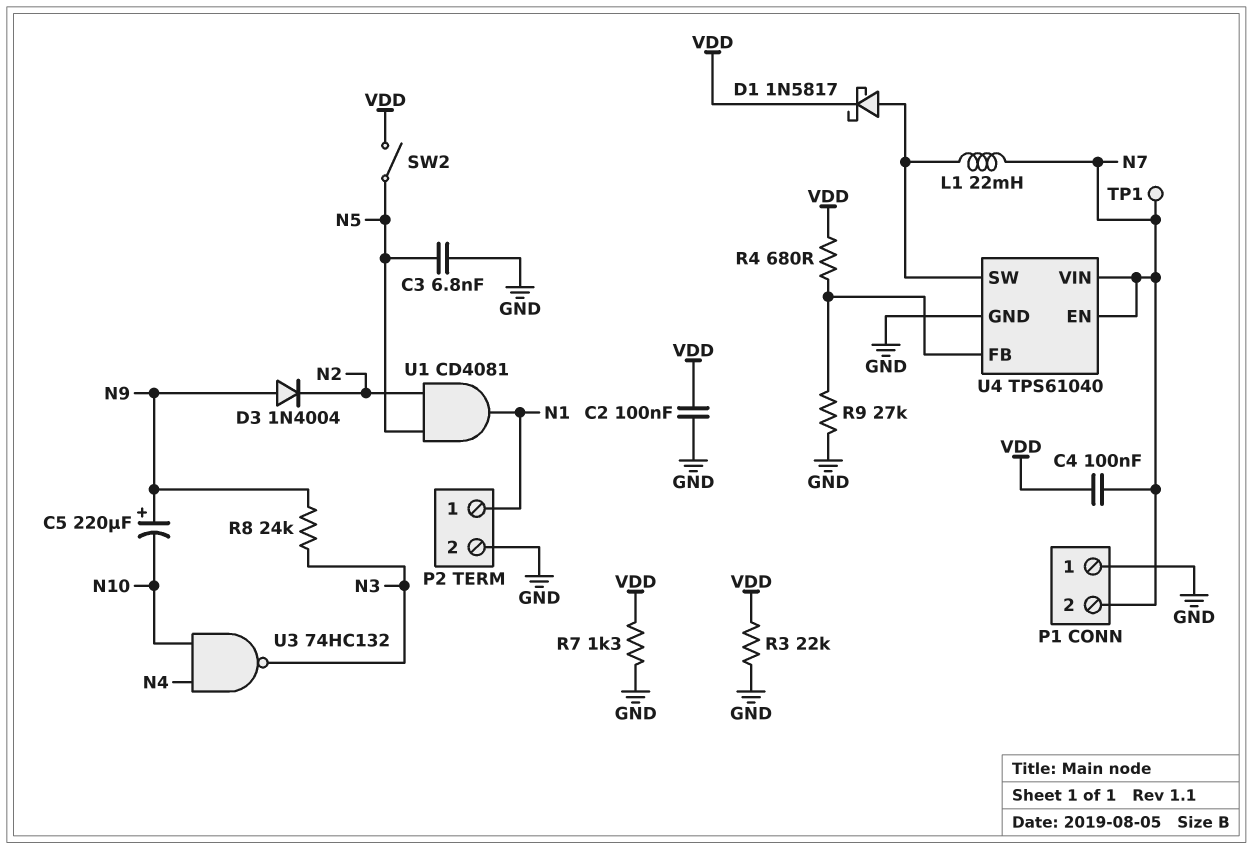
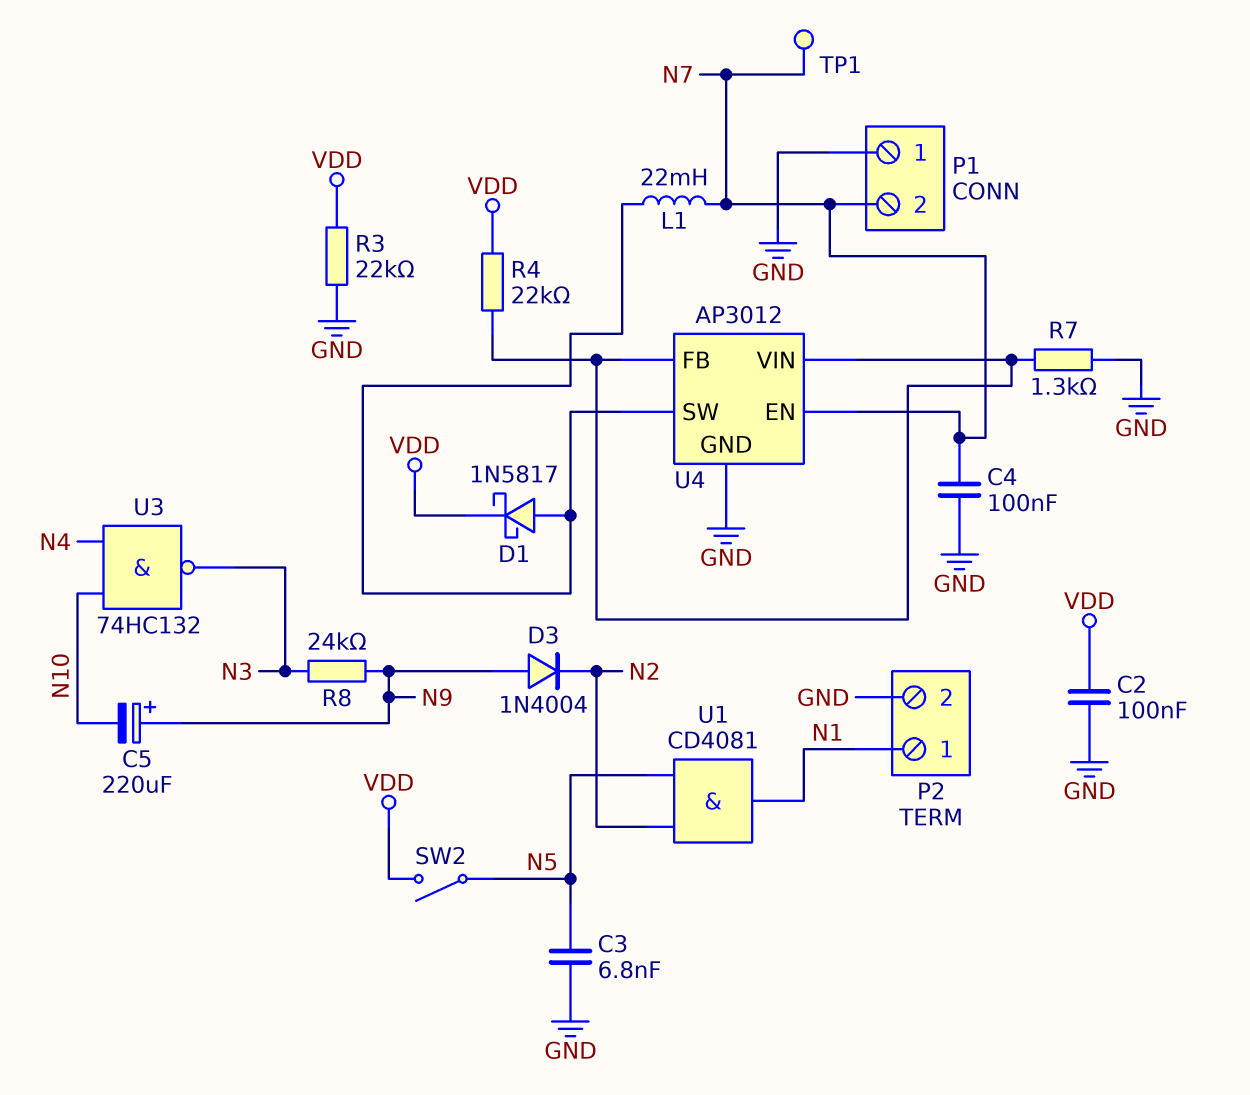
C4: 100nF (N7, VDD) -> 100nF (GND, N7)
R4: 680 (U4/FB, VDD) -> 22k (U4/FB, VDD)
R7: 1.3k (GND, VDD) -> 1.3k (GND, U4/FB)
R9: 27k (GND, U4/FB) -> none
U4: TPS61040 -> AP3012
U4 pin VIN: N7 -> U4/FB

